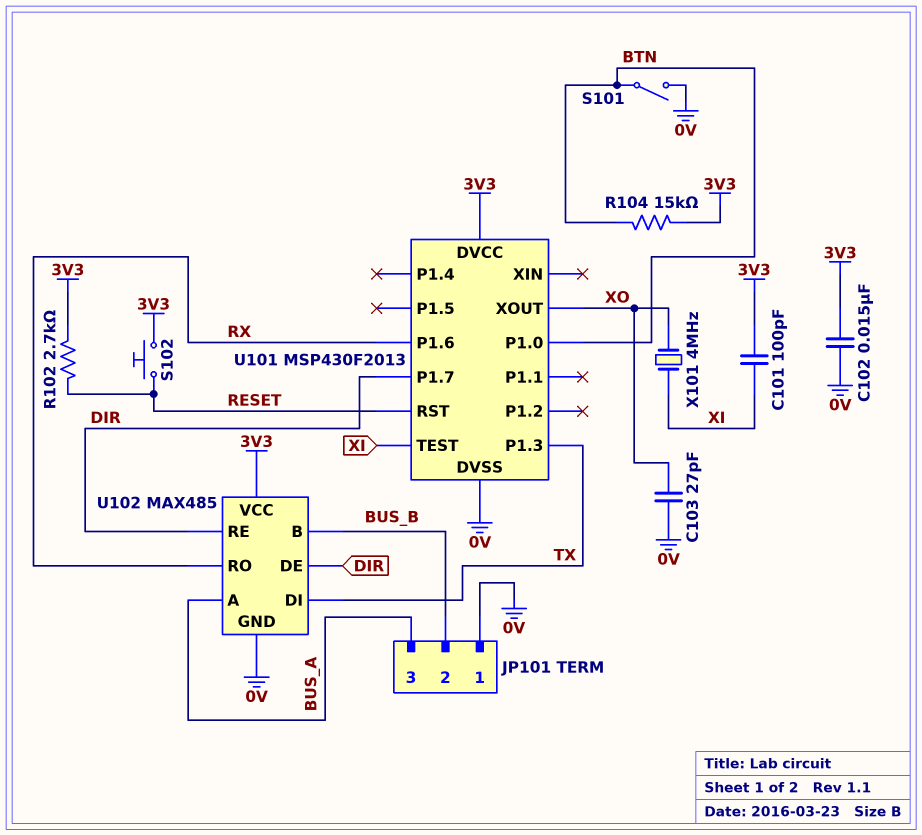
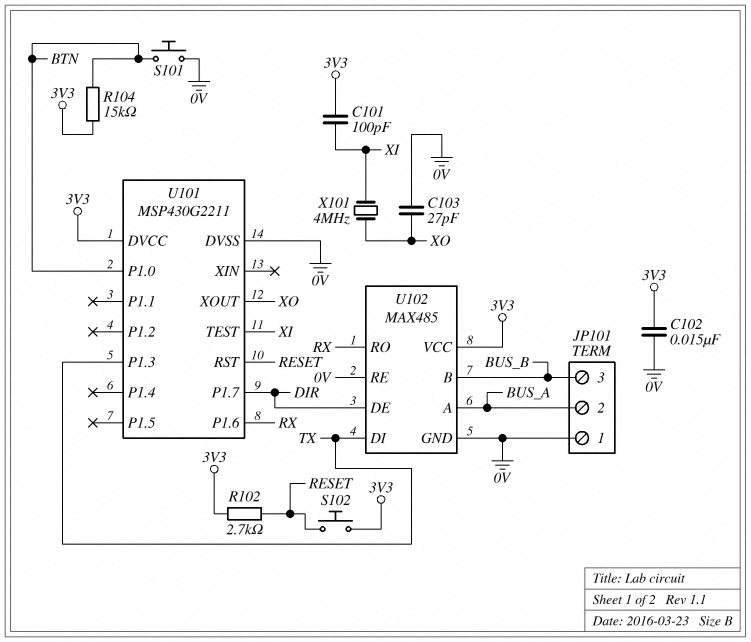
JP101 pin 2: BUS_B -> BUS_A
JP101 pin 3: BUS_A -> BUS_B
S101: switch (0V, BTN) -> button (0V, BTN)
U101: MSP430F2013 -> MSP430G2211
U102 pin RE: DIR -> 0V

